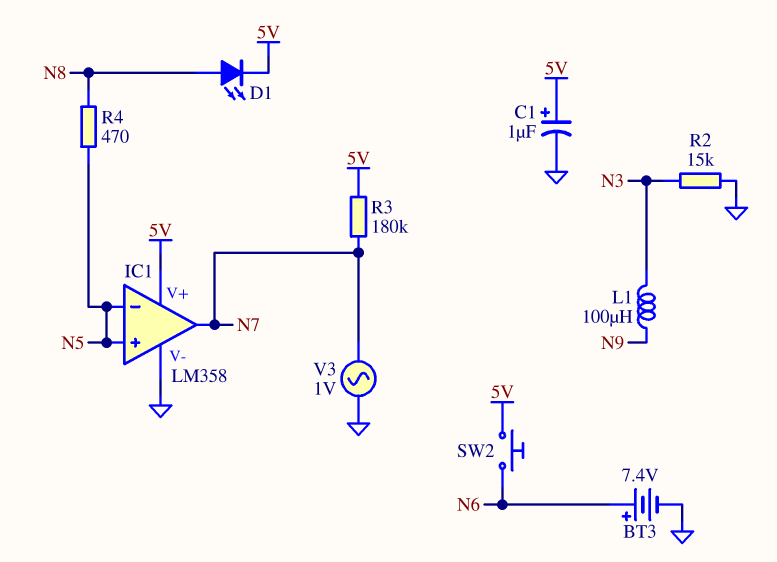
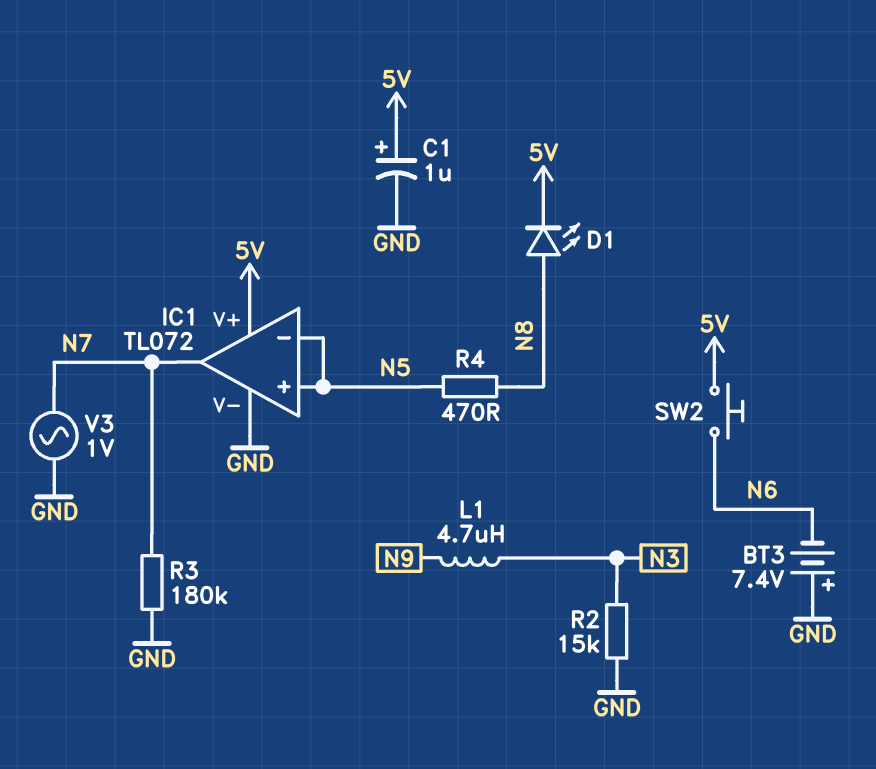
BT3: 7.4V (plus N6, minus GND) -> 7.4V (plus GND, minus N6)
IC1: LM358 -> TL072
L1: 100uH (N3, N9) -> 4.7uH (N3, N9)
R3: 180k (5V, N7) -> 180k (GND, N7)

